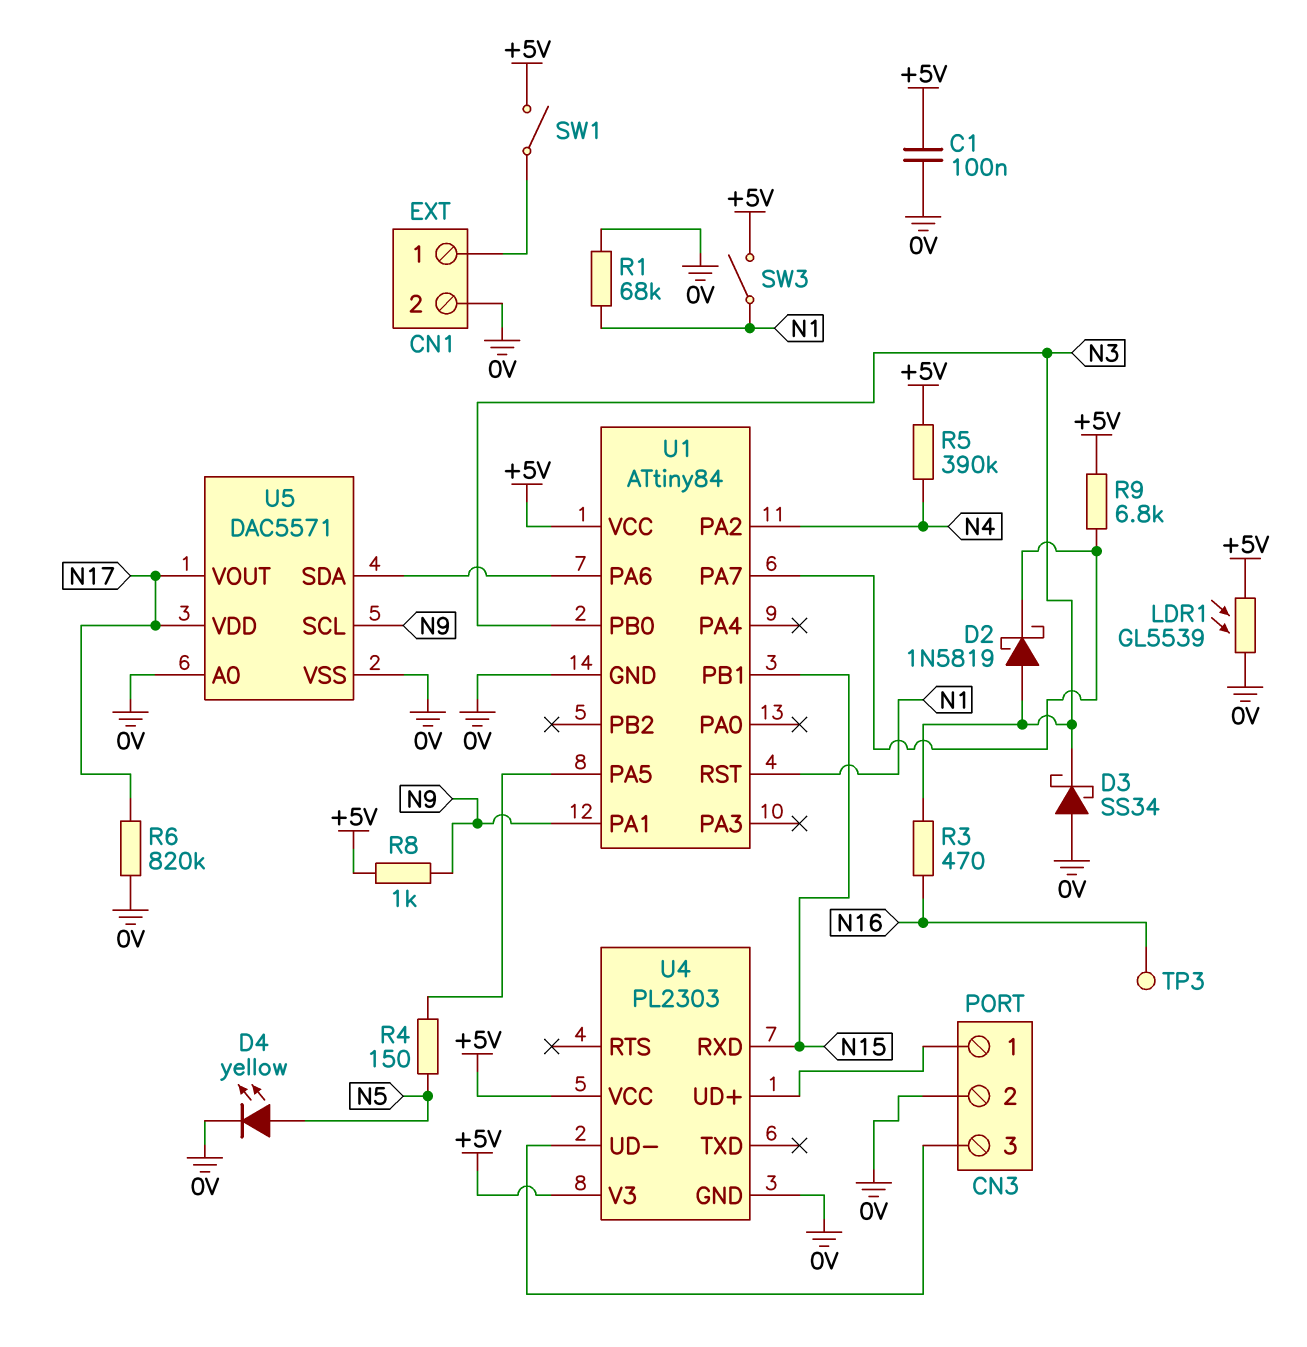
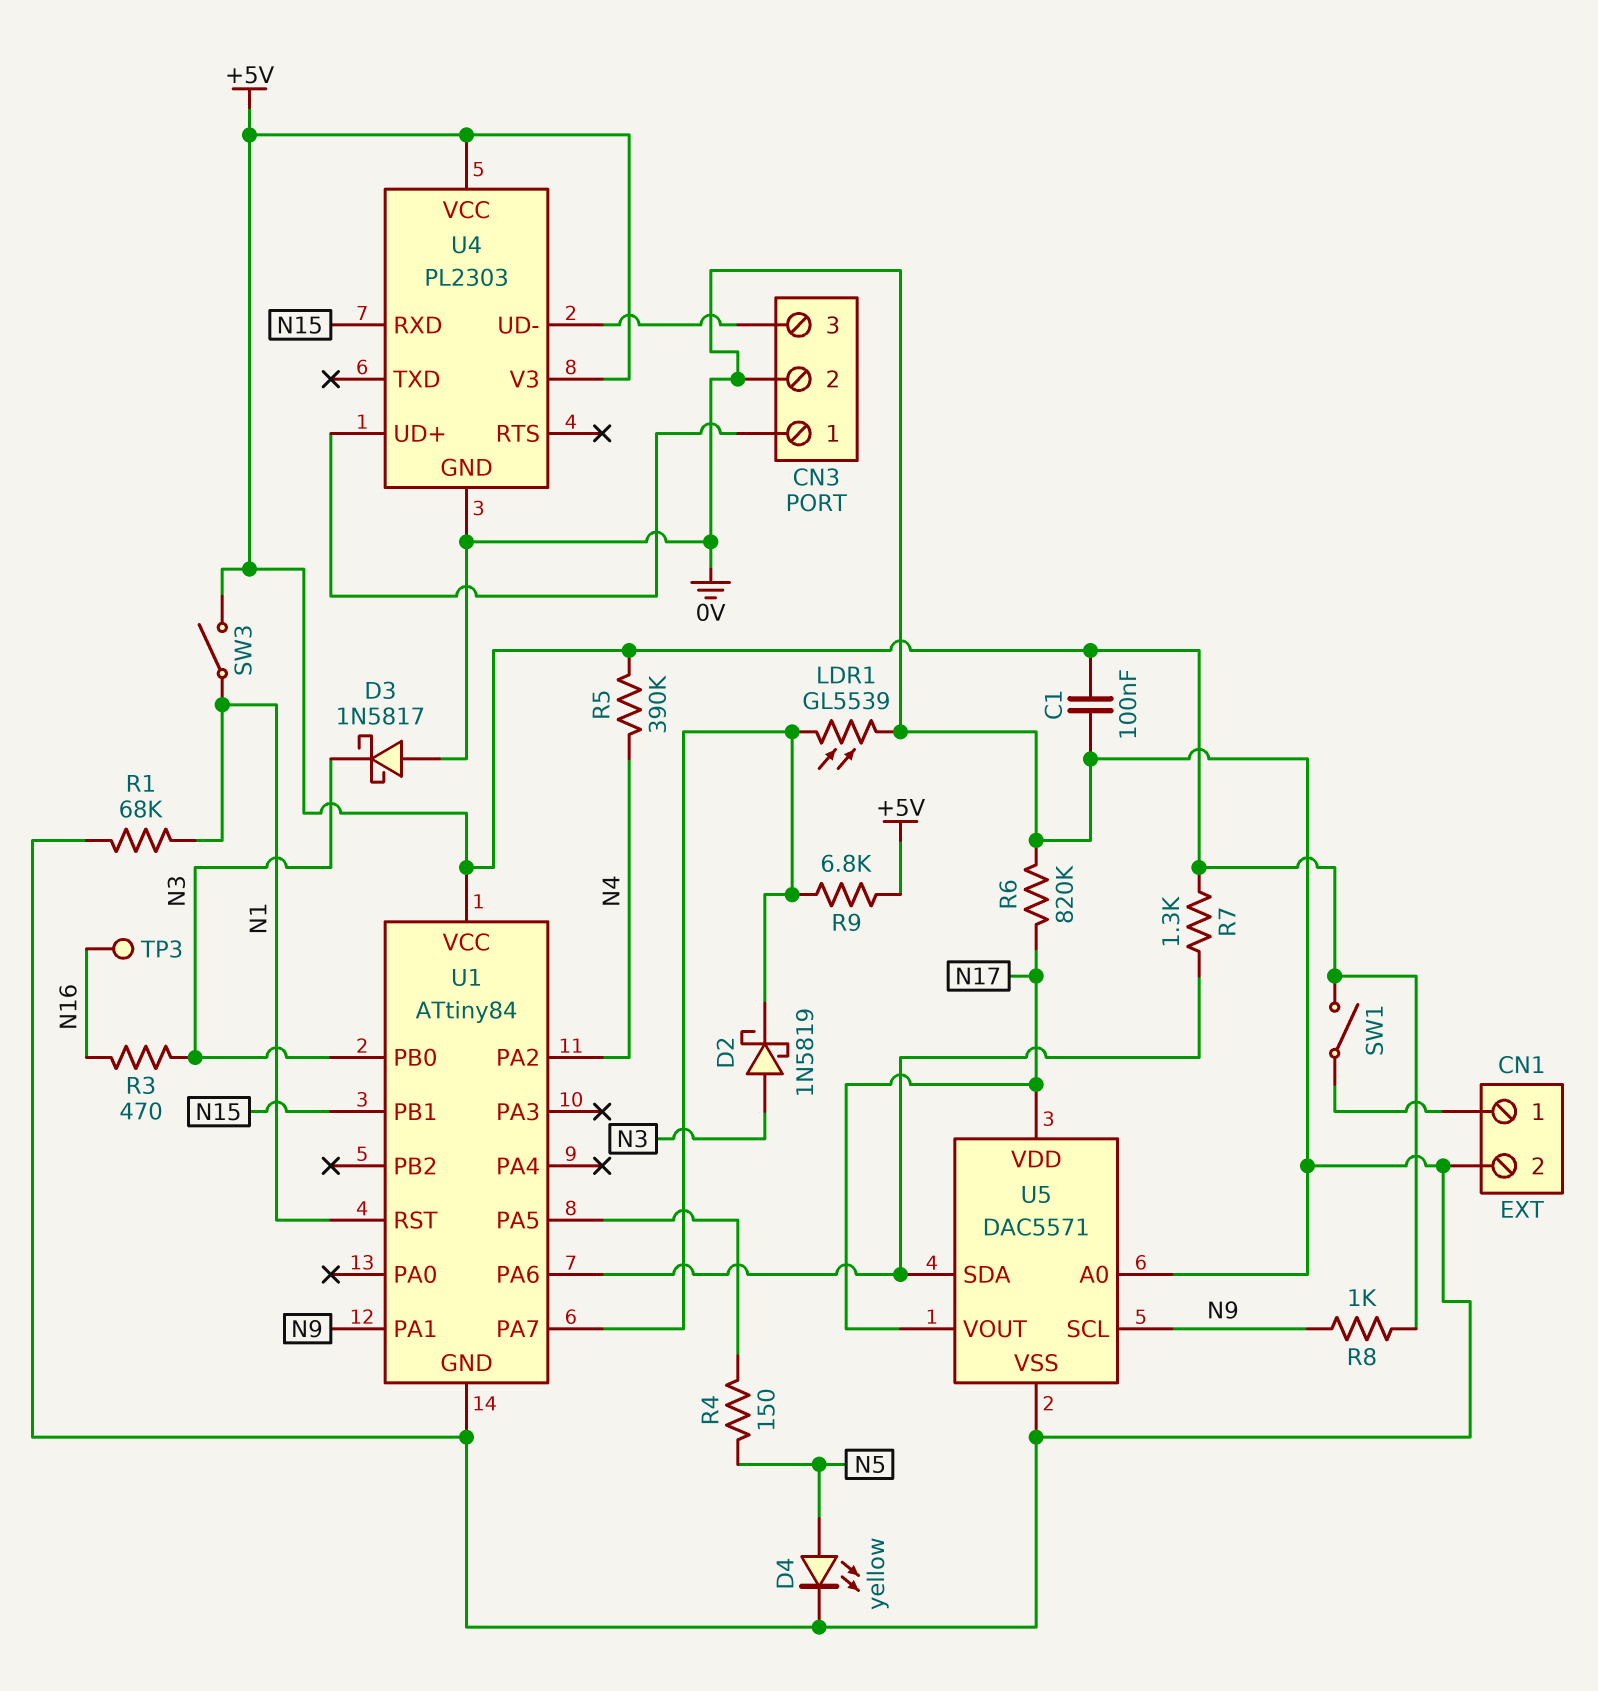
D3: schottky SS34 (A 0V, K N3) -> schottky 1N5817 (A 0V, K N3)
LDR1: GL5539 (+5V, 0V) -> GL5539 (0V, U1/PA7)
R7: none -> 1.3k (+5V, U1/PA6)

